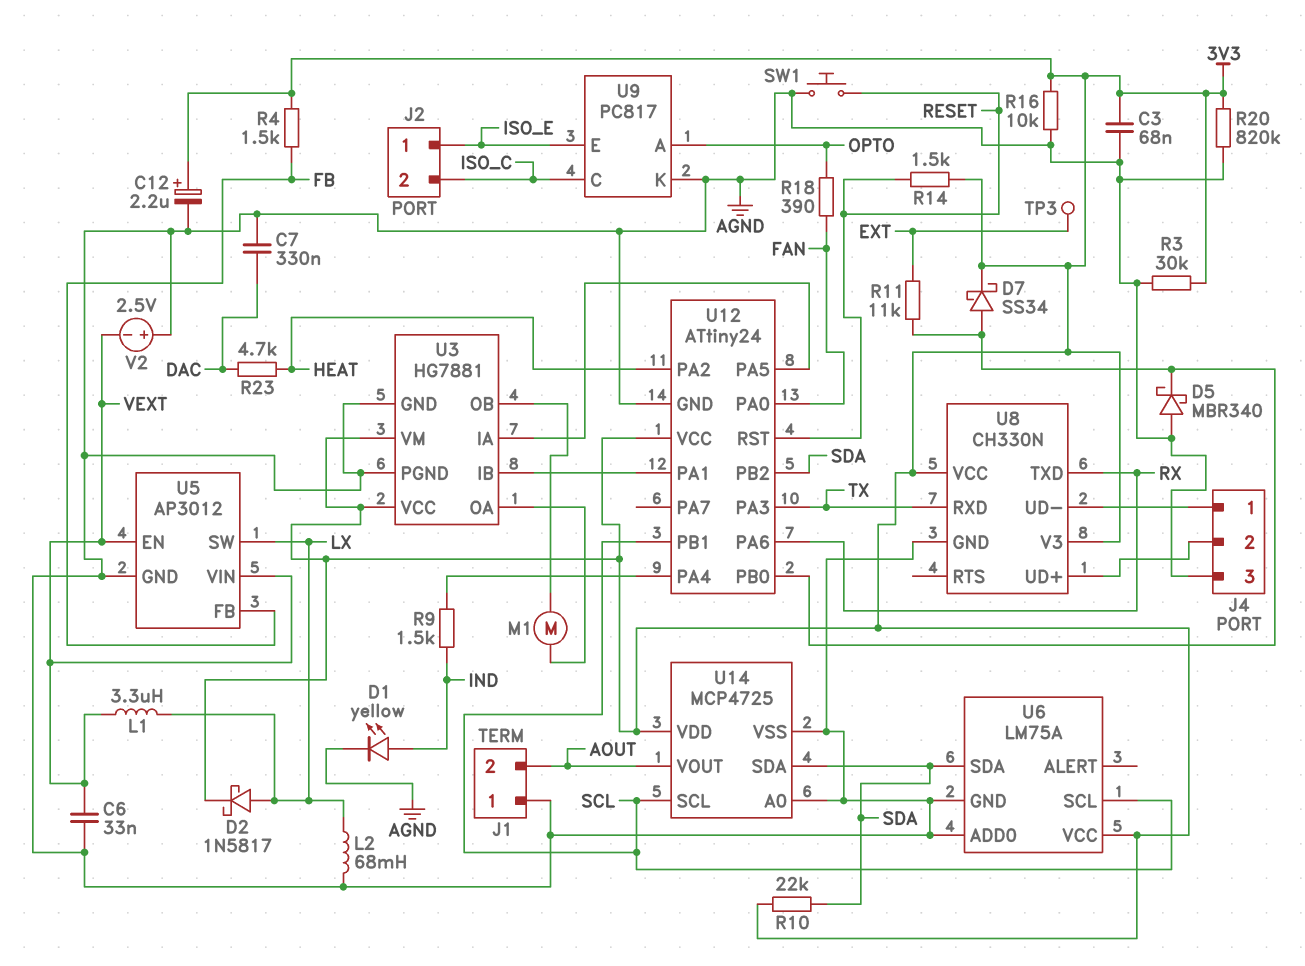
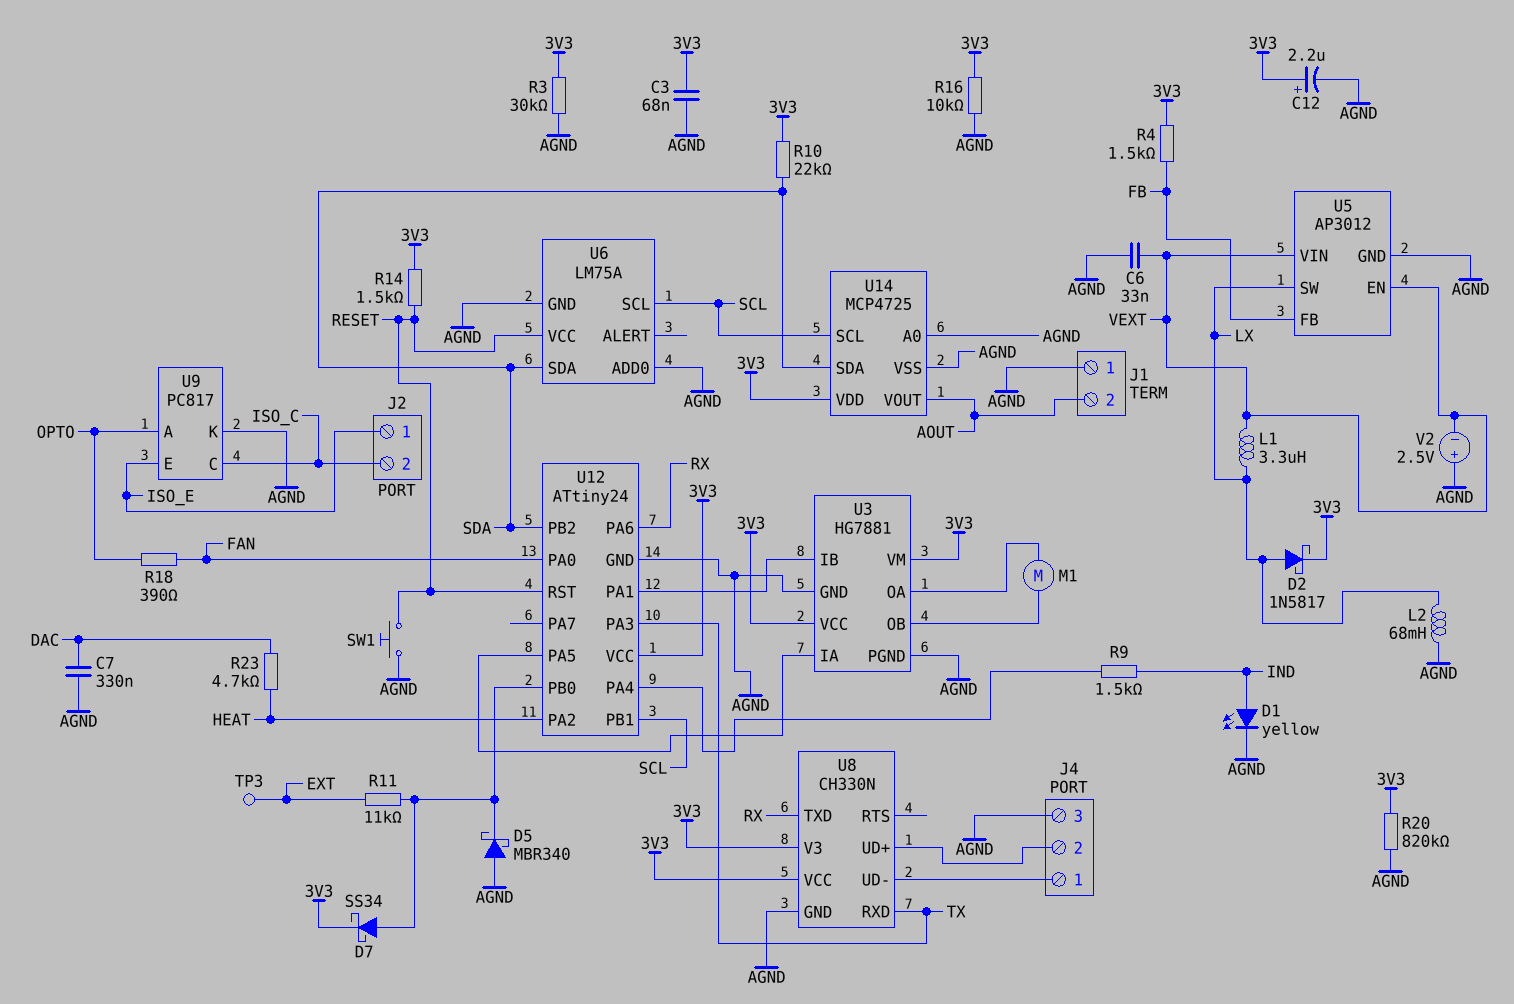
U6 pin VCC: 3V3 -> RESET

